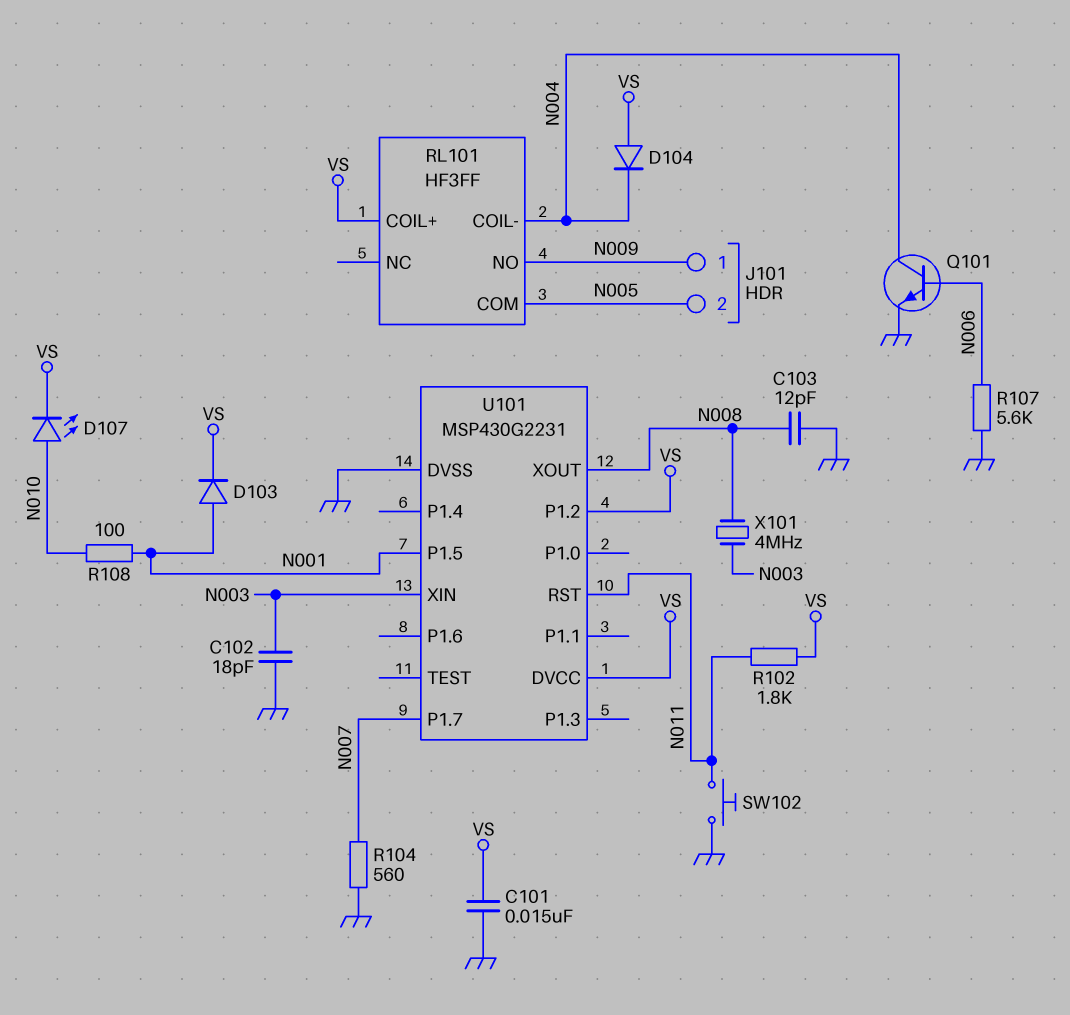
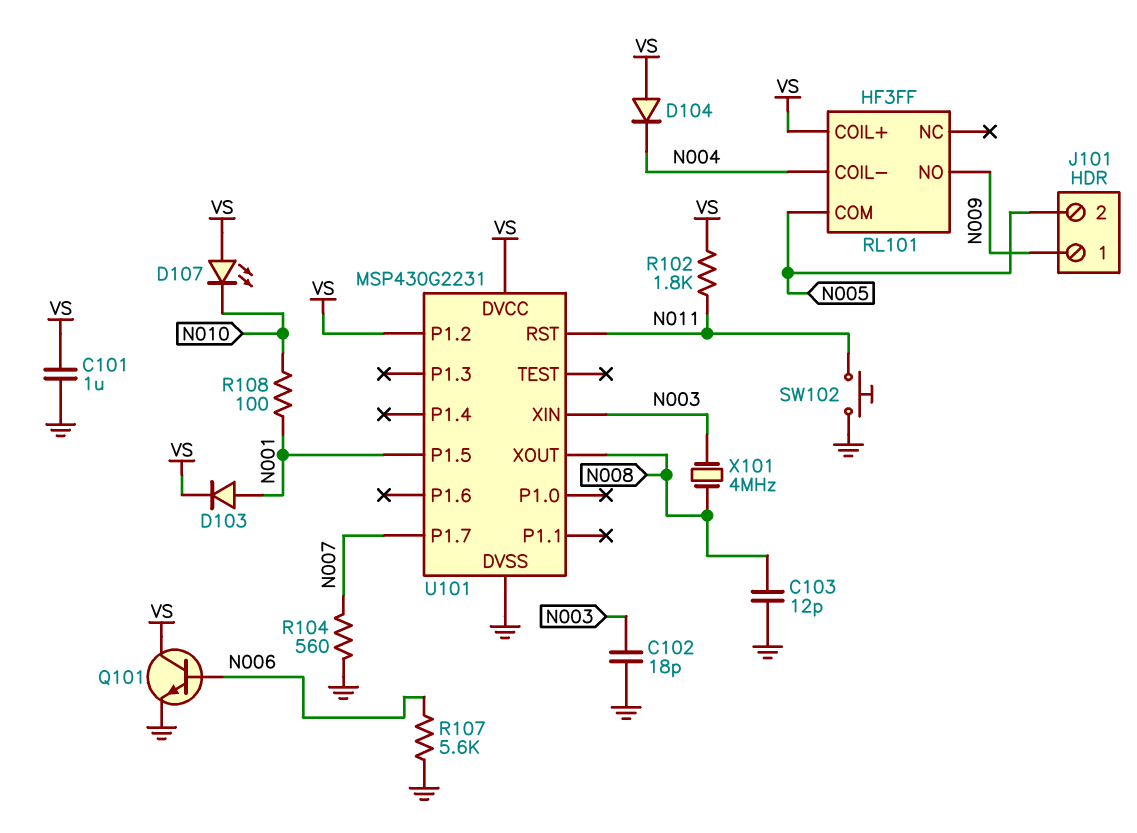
C101: 15nF (GND, VS) -> 1uF (GND, VS)
D107: LED (A N010, K VS) -> LED (A VS, K N010)
Q101: NPN (B N006, C N004, E GND) -> NPN (B N006, C VS, E GND)

